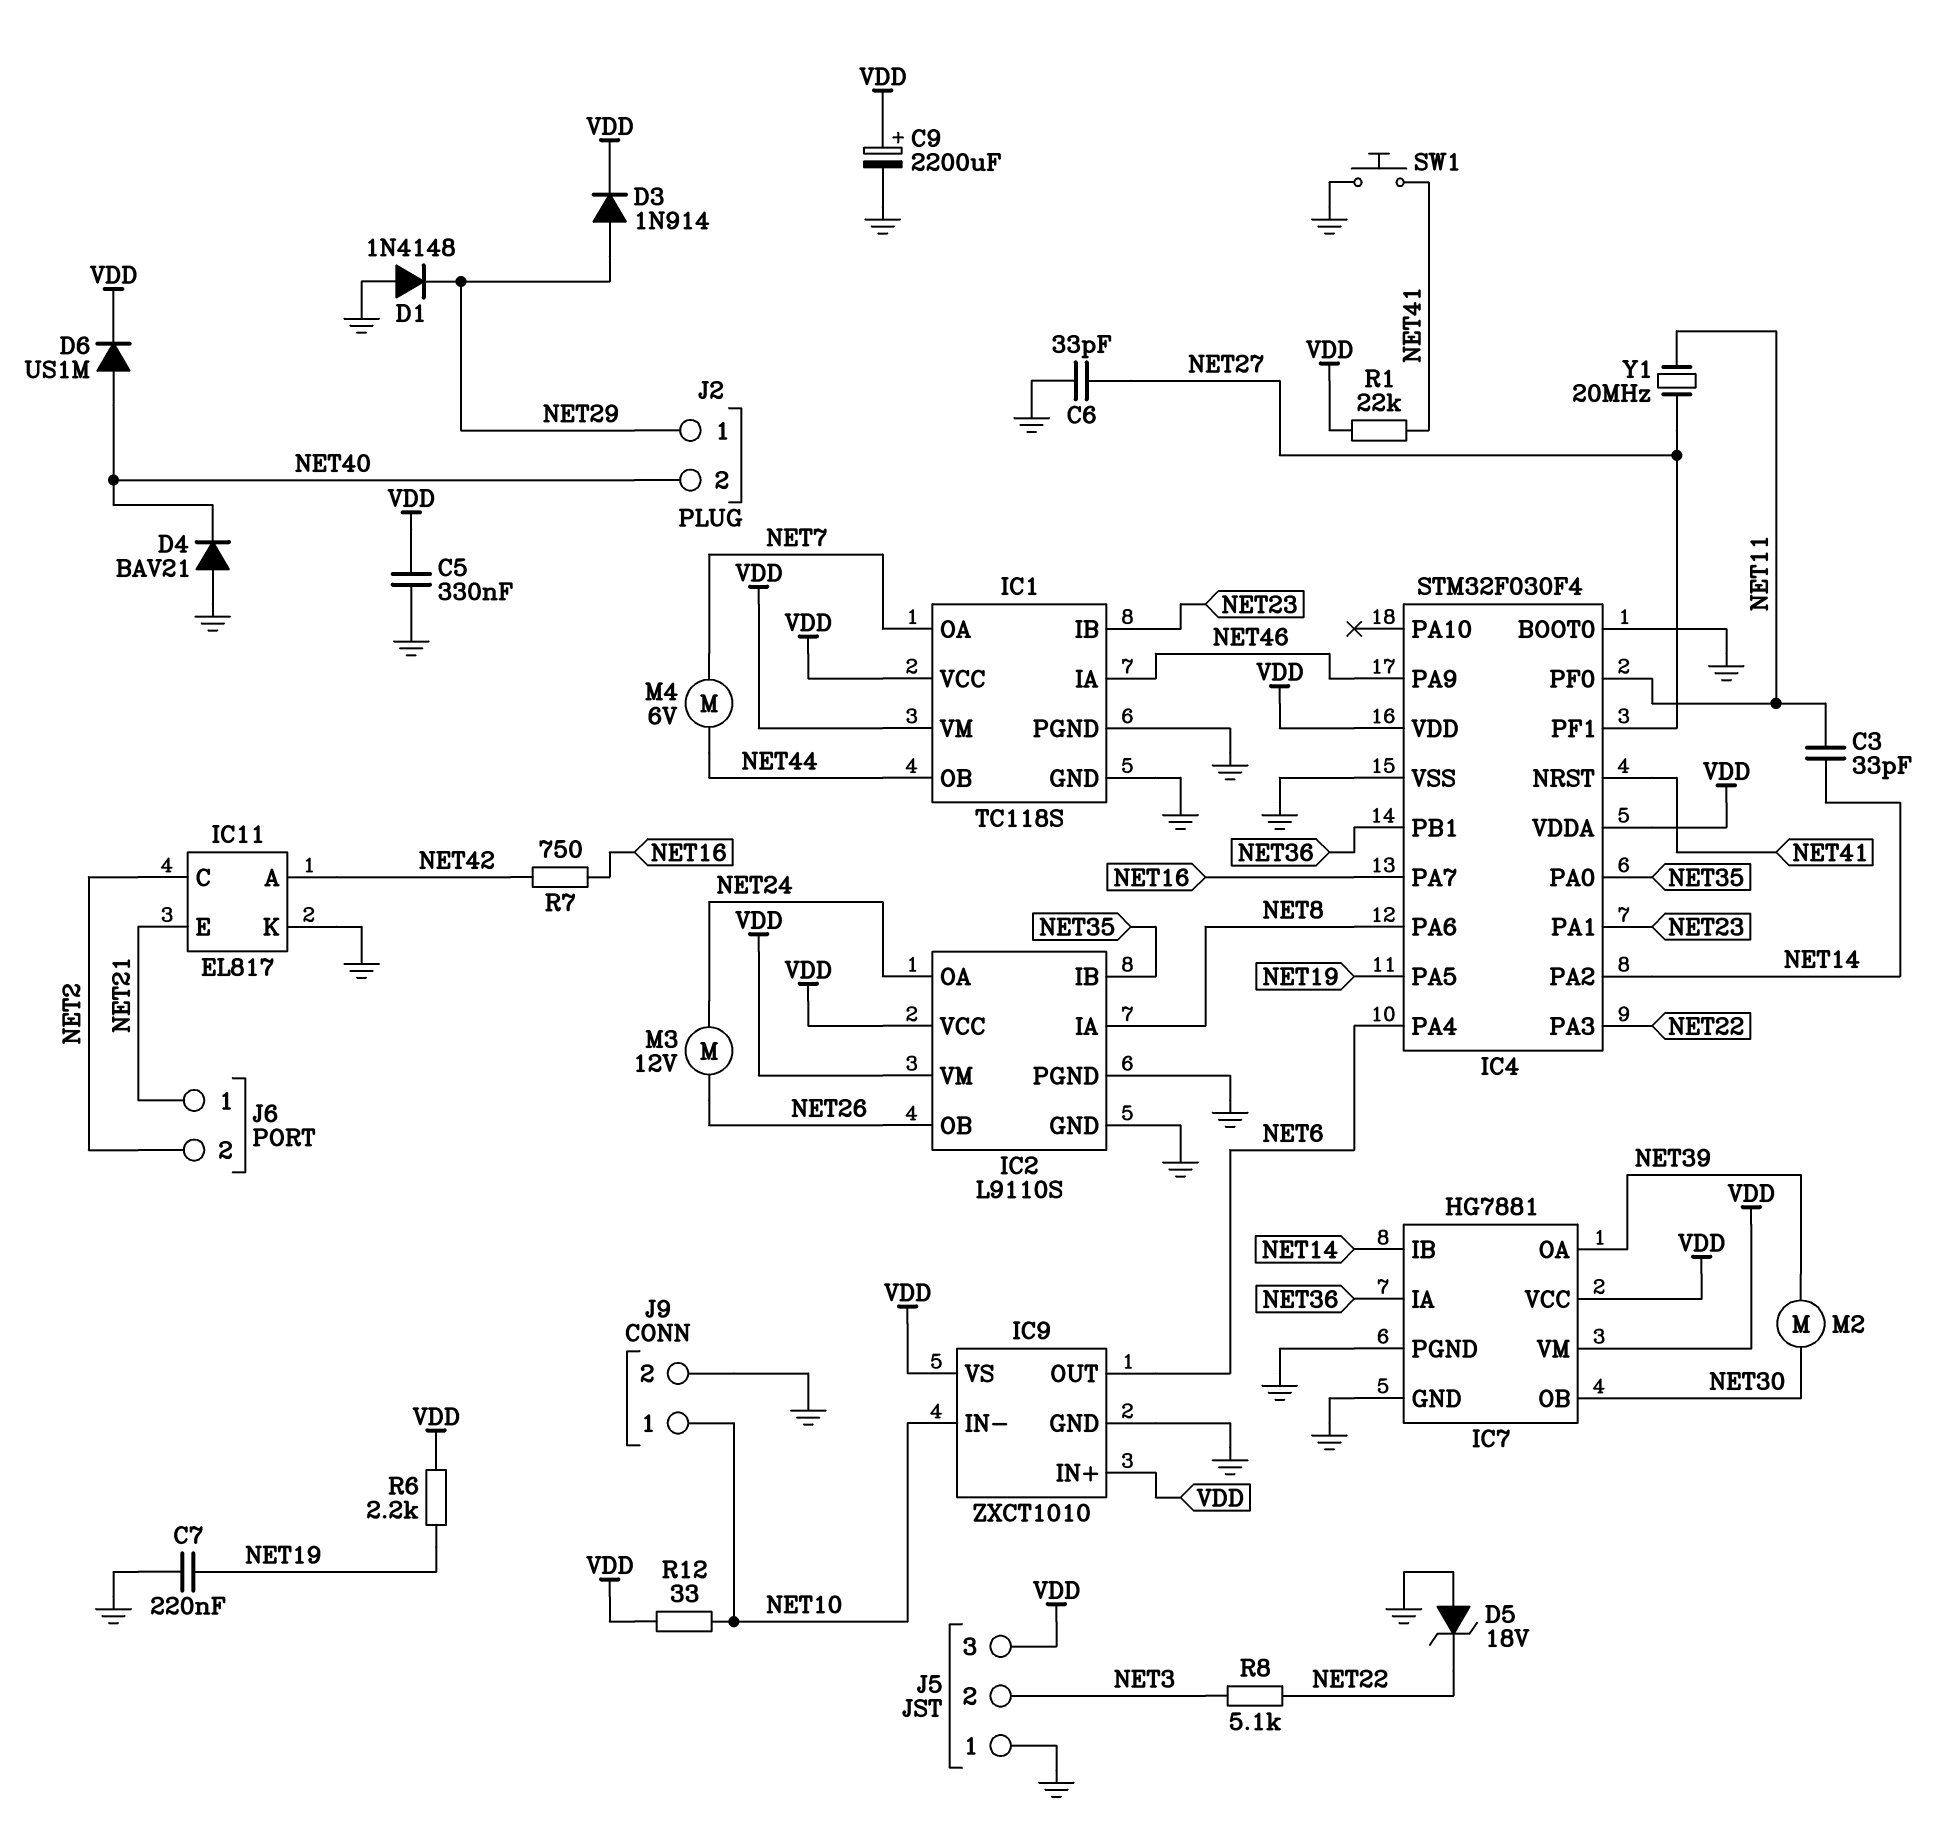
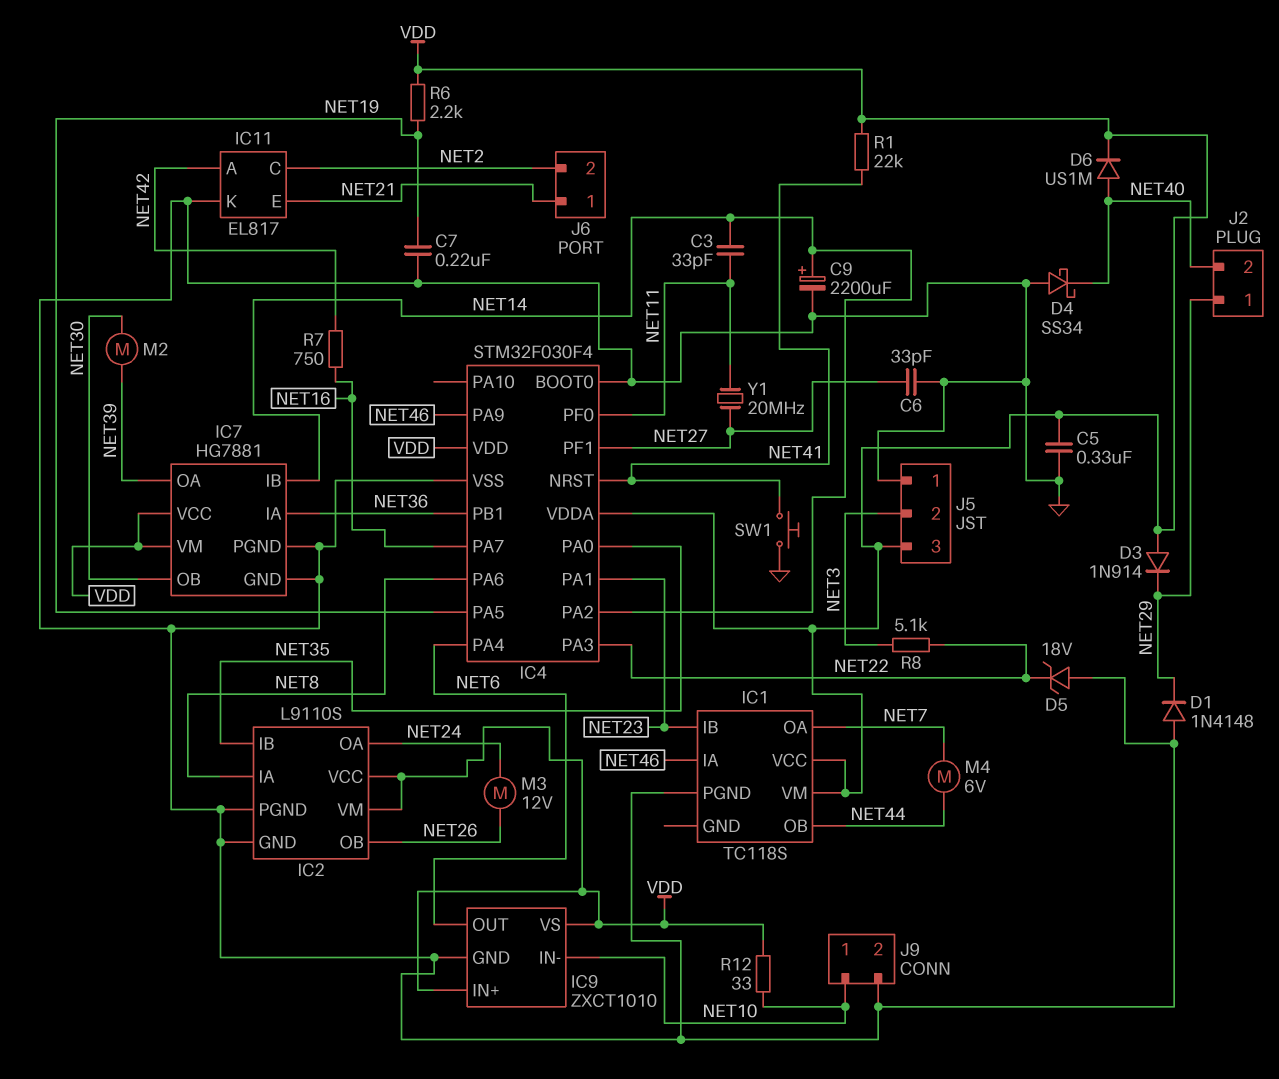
C9: 2200uF (plus VDD, minus GND) -> 2200uF (plus NET14, minus GND)
D3: diode 1N914 (A NET29, K VDD) -> diode 1N914 (A VDD, K NET29)
D4: diode BAV21 (A GND, K NET40) -> schottky SS34 (A GND, K NET40)
IC1 pin GND: GND -> none

